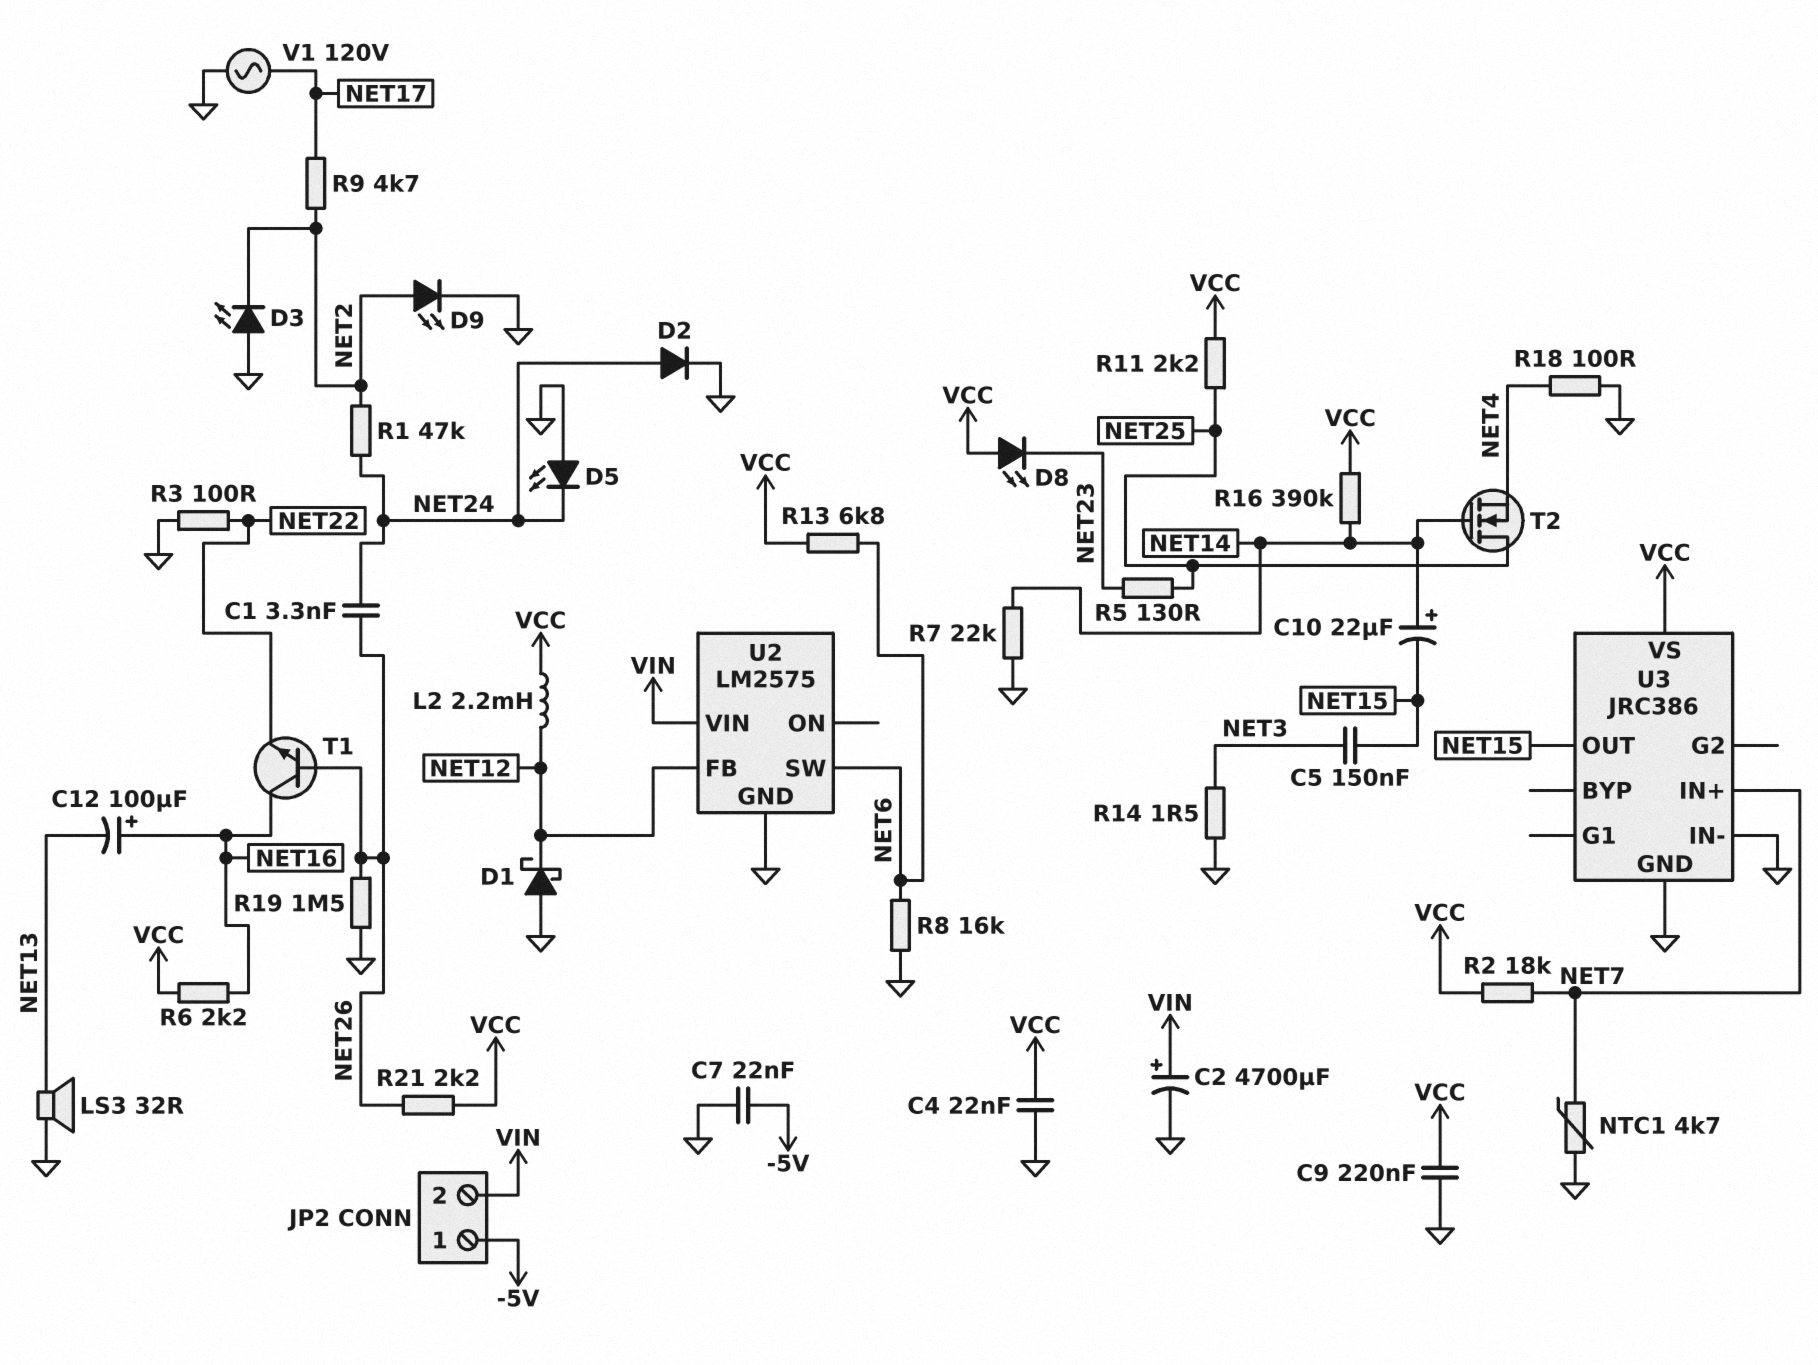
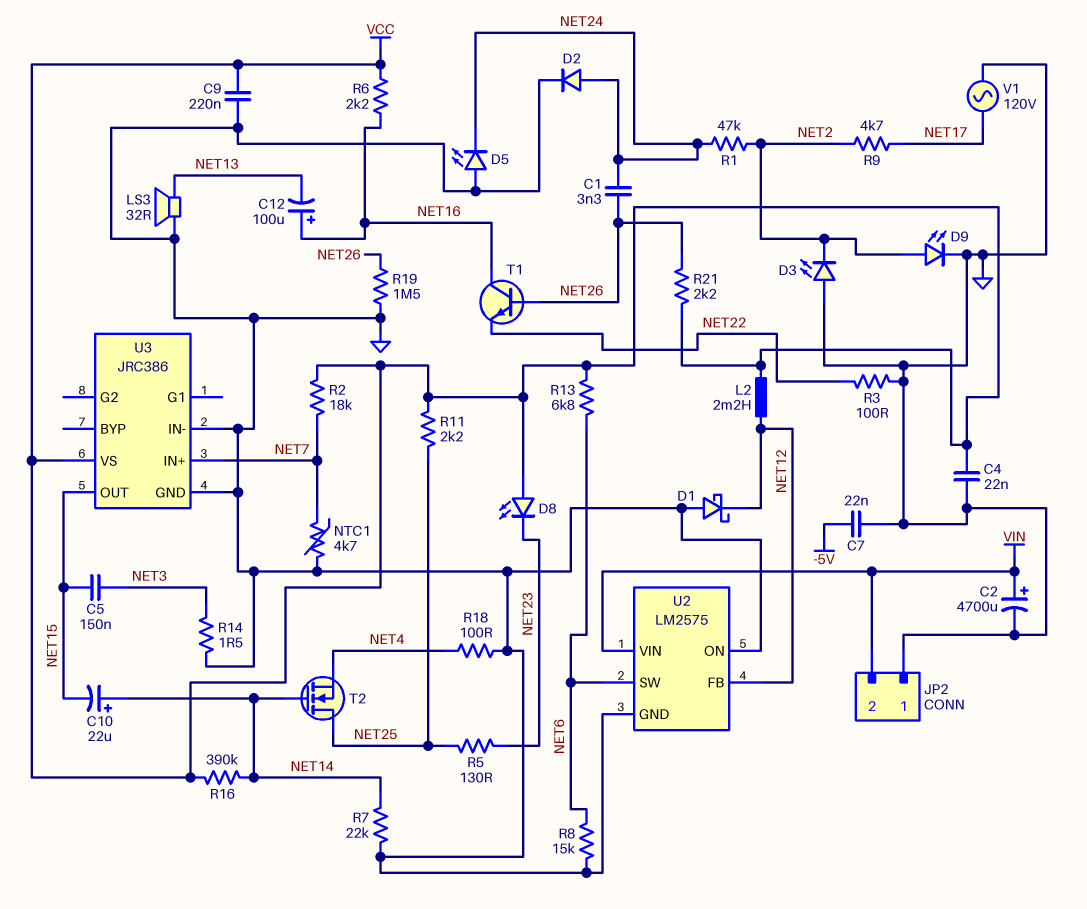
JP2 pin 1: -5V -> GND
R8: 16k (GND, NET6) -> 15k (GND, NET6)
U2 pin ON: none -> GND

